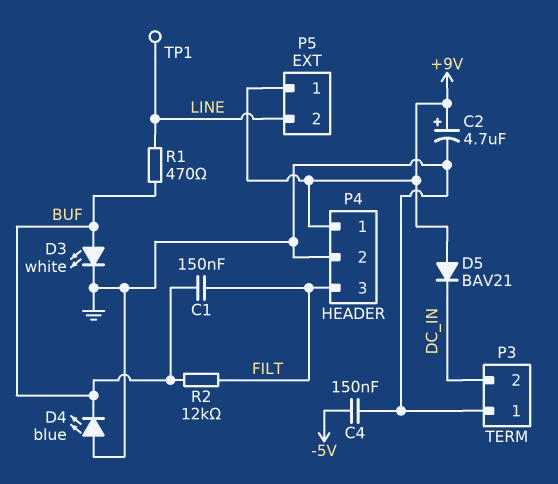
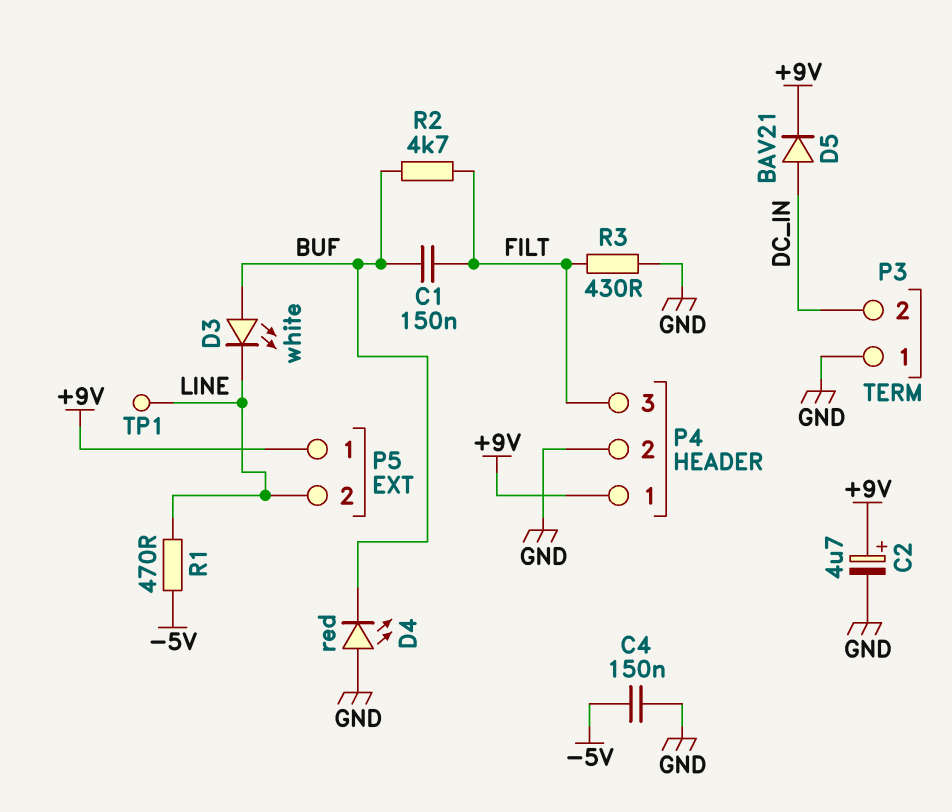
D3: LED white (A BUF, K GND) -> LED white (A BUF, K LINE)
D4: LED blue (A GND, K BUF) -> LED red (A GND, K BUF)
D5: diode BAV21 (A +9V, K DC_IN) -> diode BAV21 (A DC_IN, K +9V)
R1: 470 (BUF, LINE) -> 470 (-5V, LINE)
R2: 12k (BUF, FILT) -> 4.7k (BUF, FILT)
R3: none -> 430 (FILT, GND)

